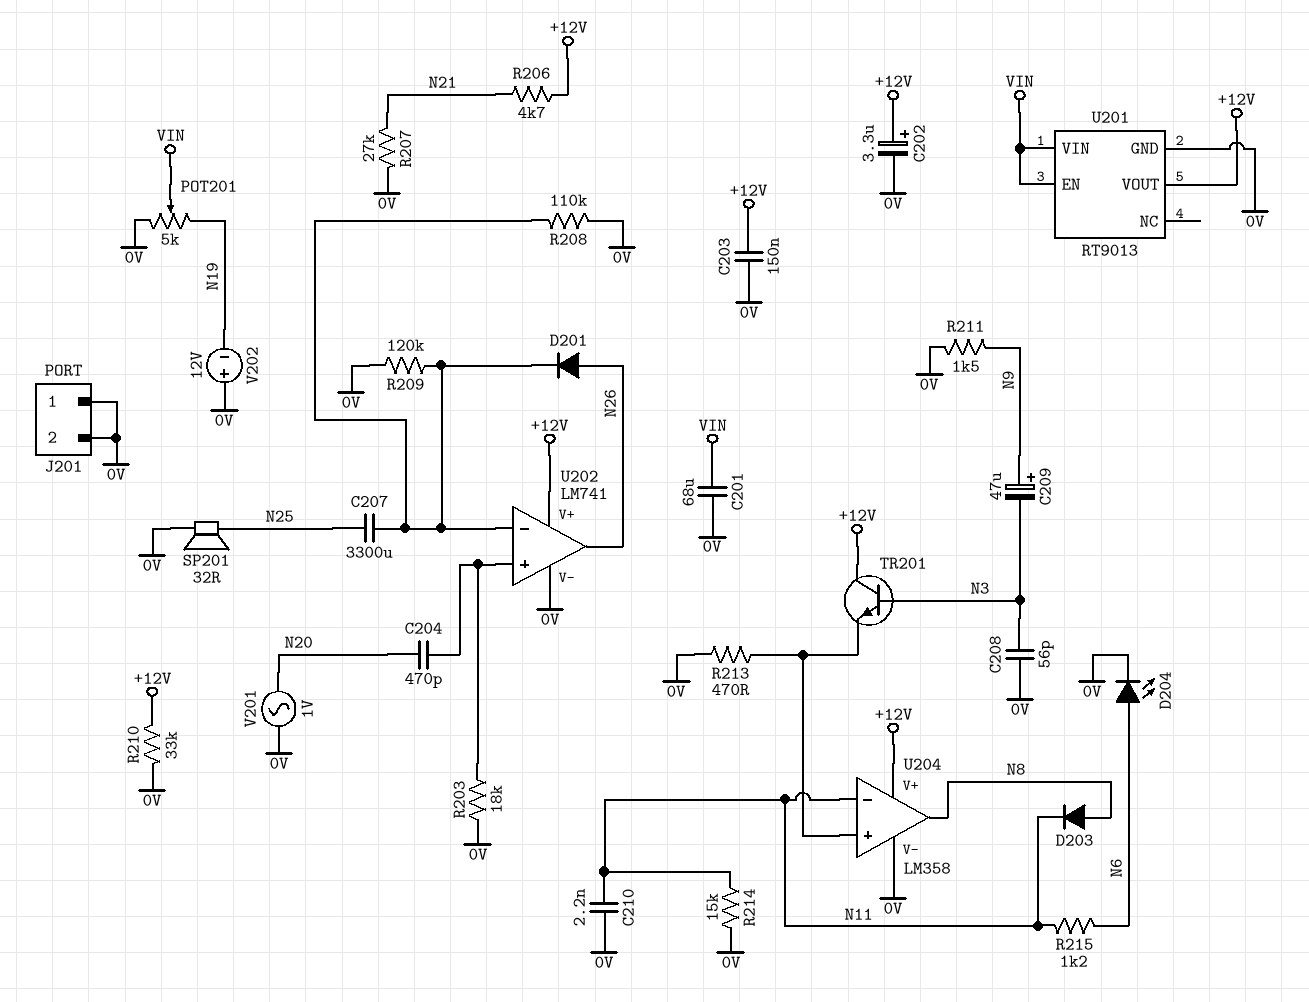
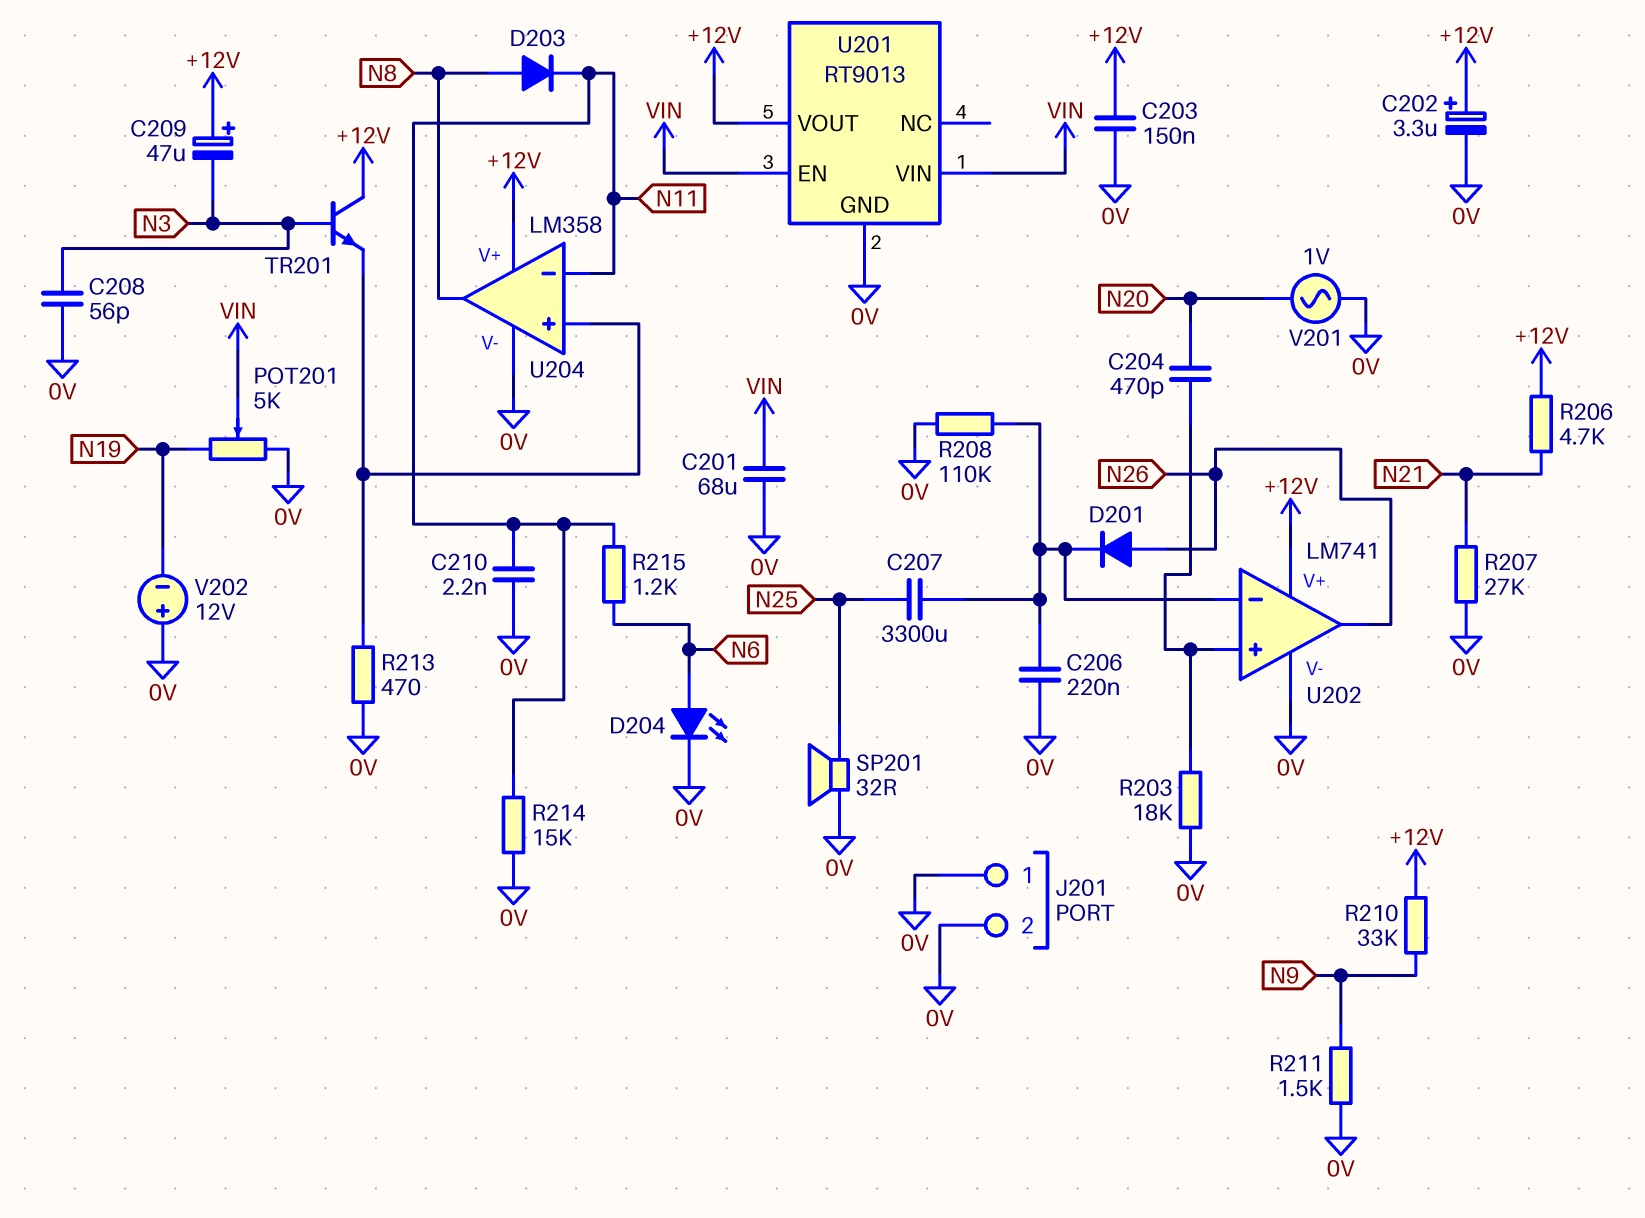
C206: none -> 220nF (0V, U202/in-)
C209: 47uF (plus N9, minus N3) -> 47uF (plus +12V, minus N3)
R209: 120k (0V, U202/in-) -> none
R210: 33k (+12V, 0V) -> 33k (+12V, N9)

